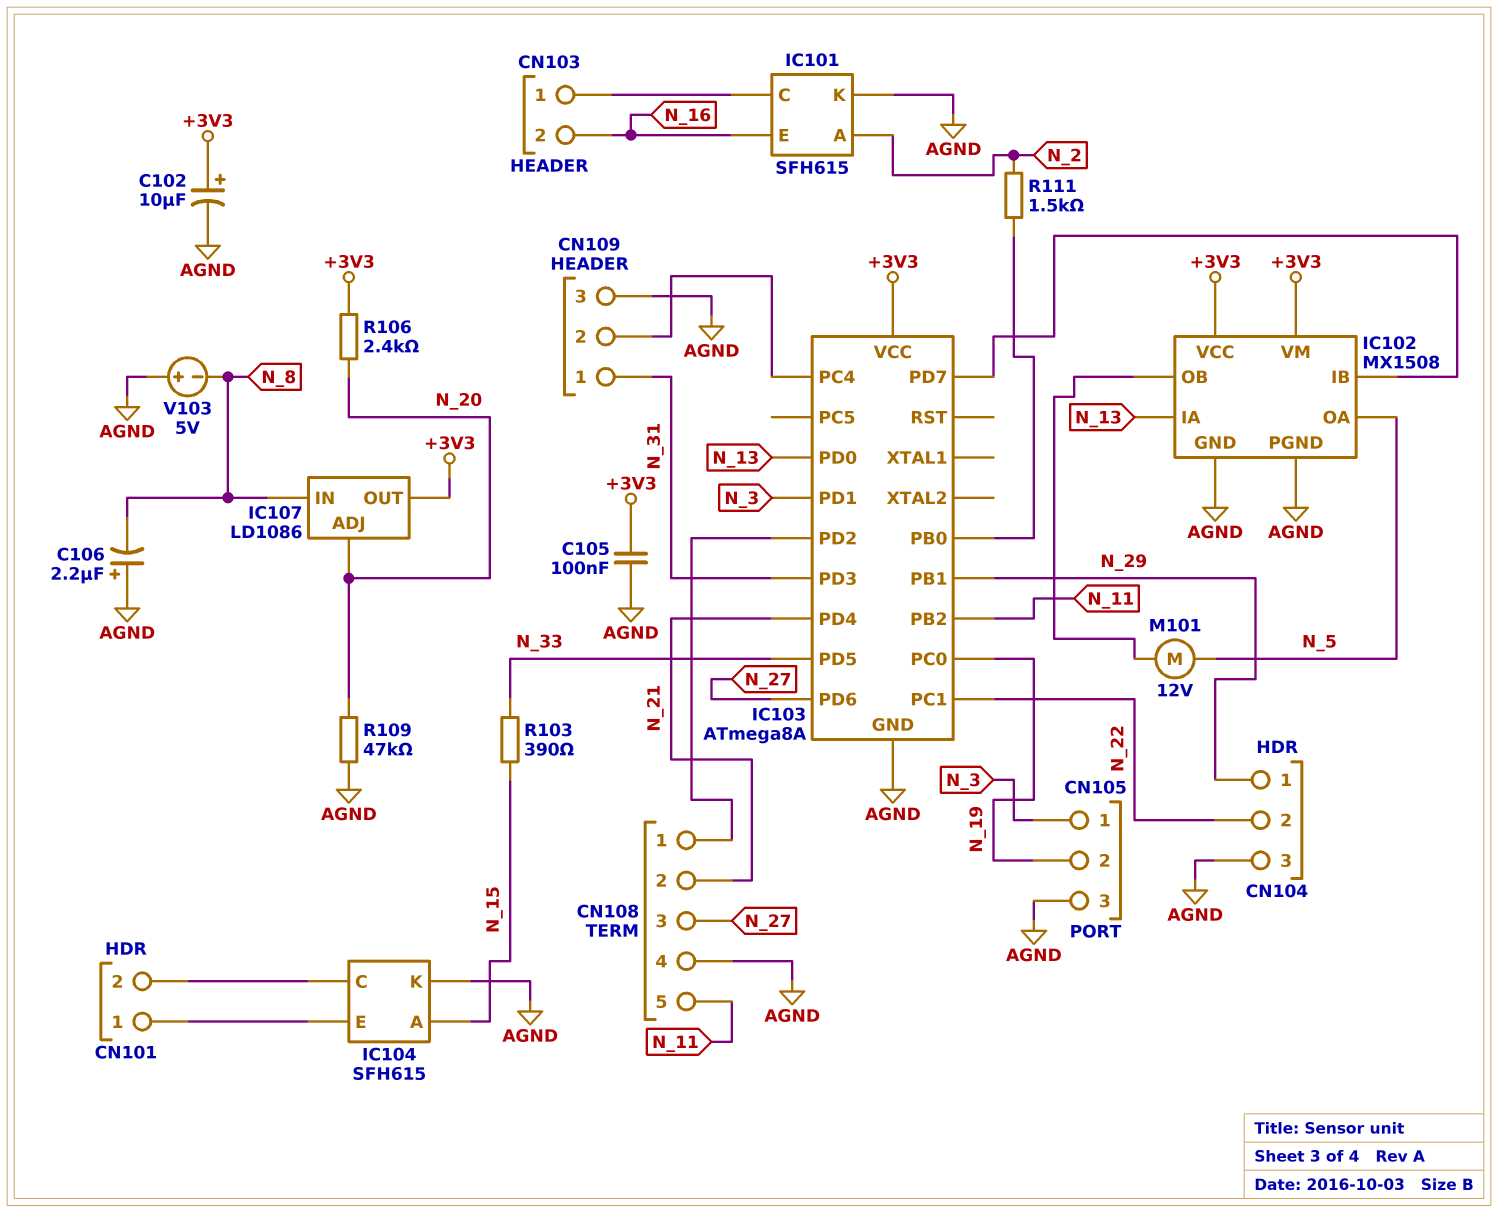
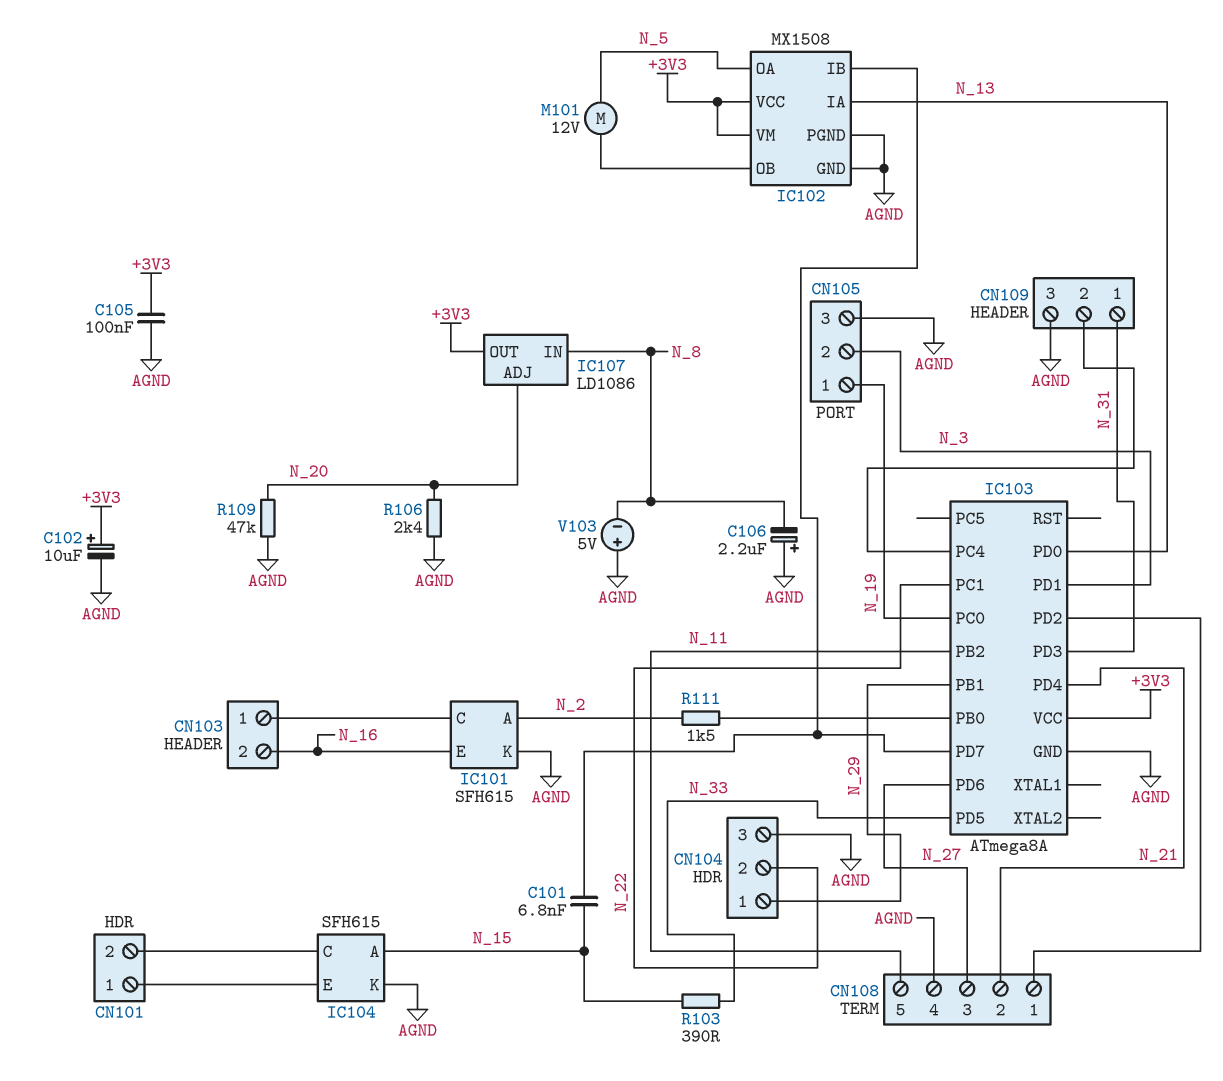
C101: none -> 6.8nF (IC102/IB, N_15)
CN105 pin 1: N_3 -> N_19
CN105 pin 2: N_19 -> N_3
R106: 2.4k (+3V3, N_20) -> 2.4k (AGND, N_20)

